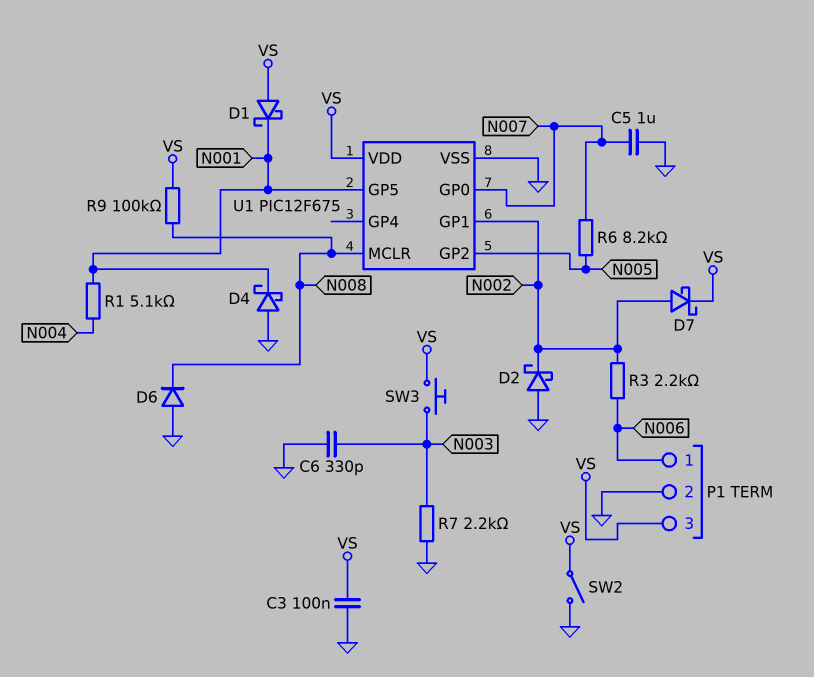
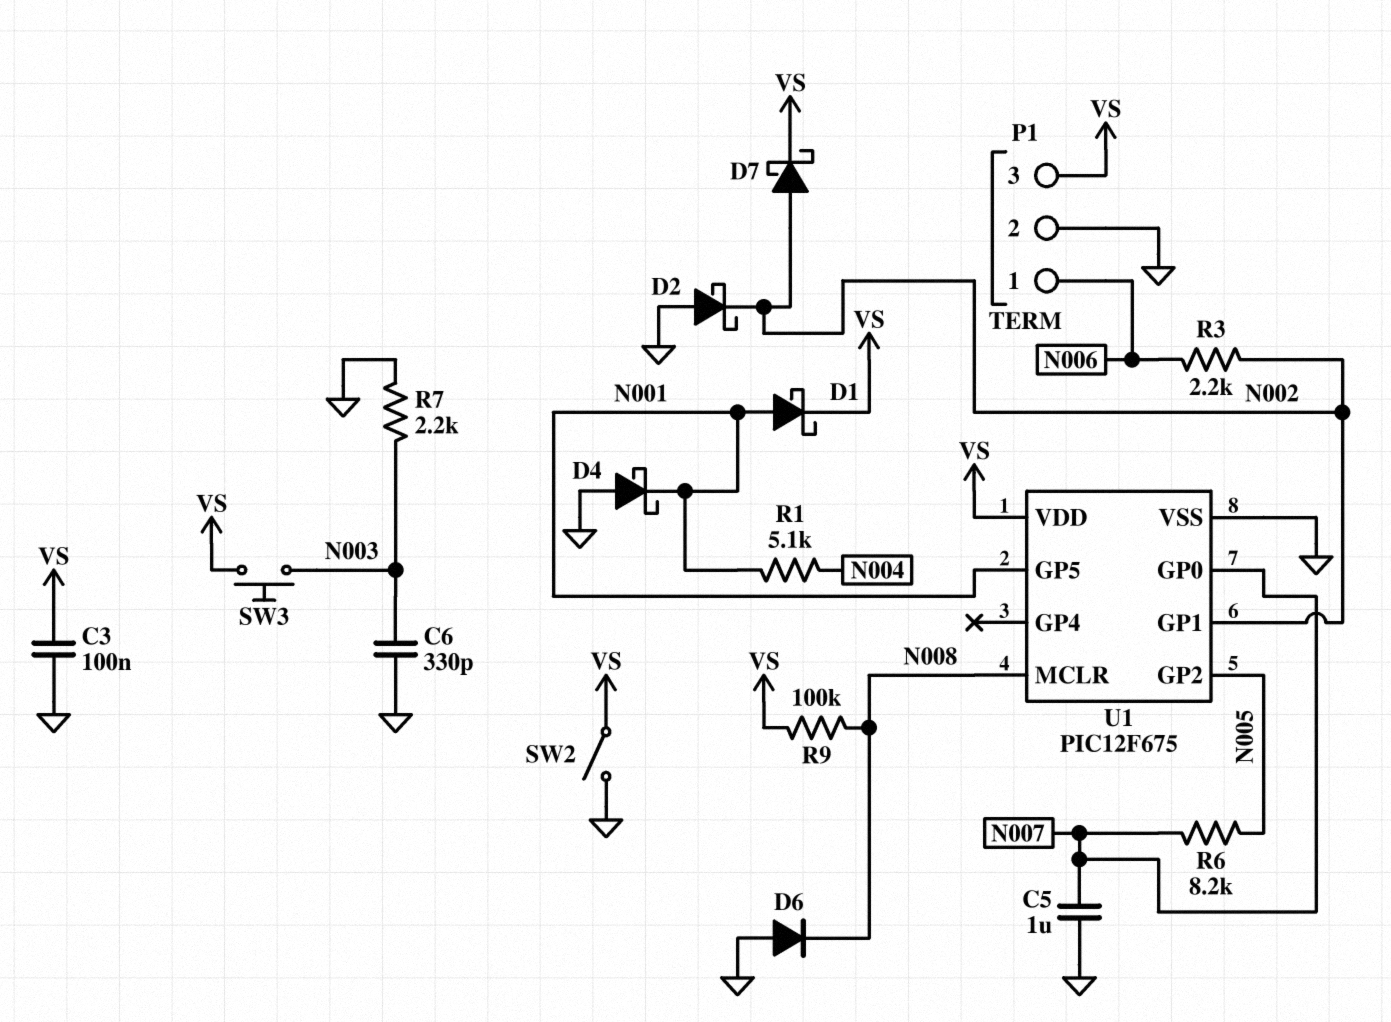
D1: schottky (A VS, K N001) -> schottky (A N001, K VS)

